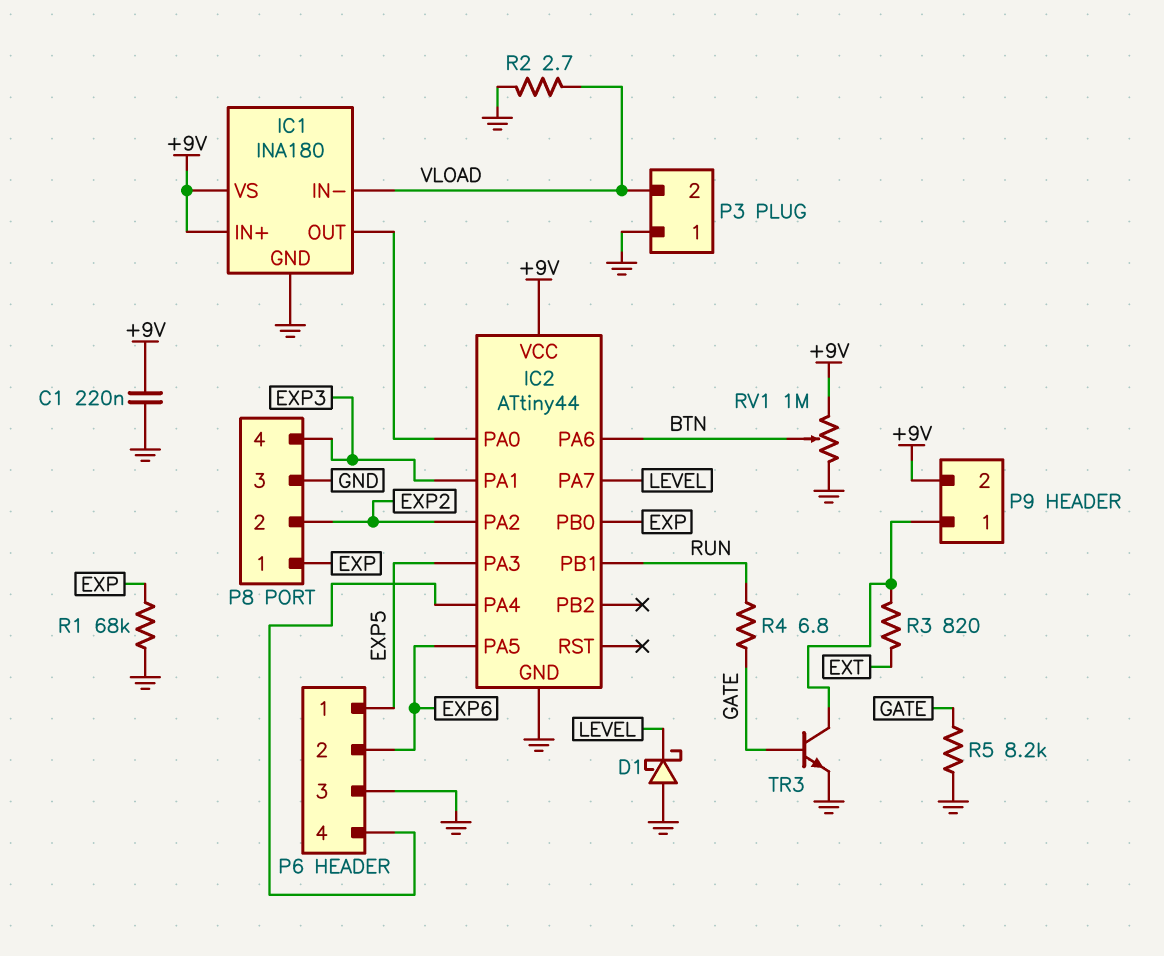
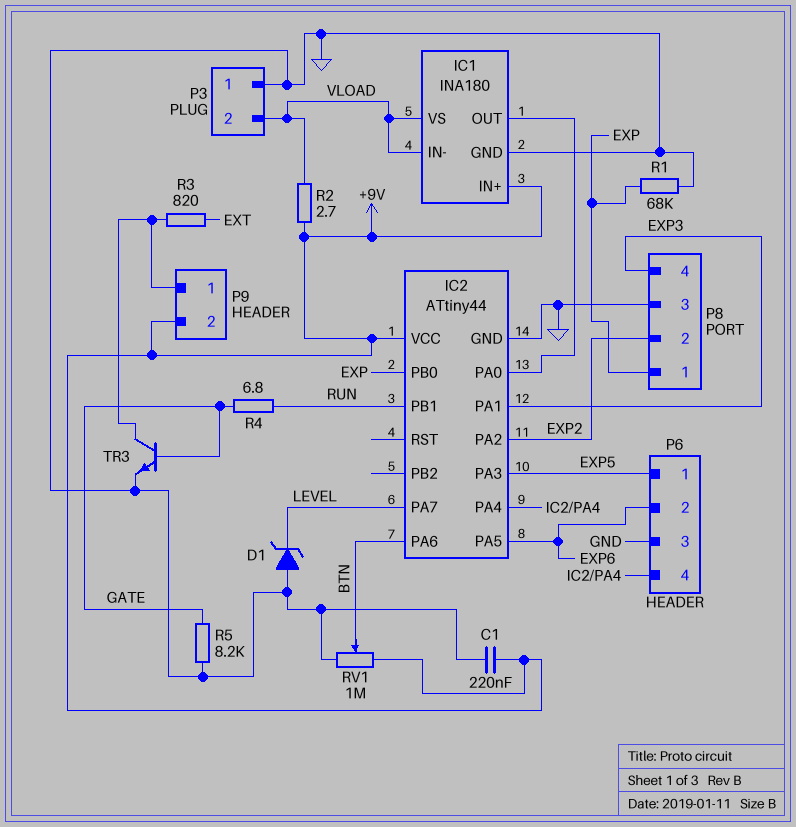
D1: schottky (A GND, K LEVEL) -> zener (A GND, K LEVEL)
IC1 pin VS: +9V -> VLOAD
R2: 2.7 (GND, VLOAD) -> 2.7 (+9V, VLOAD)

